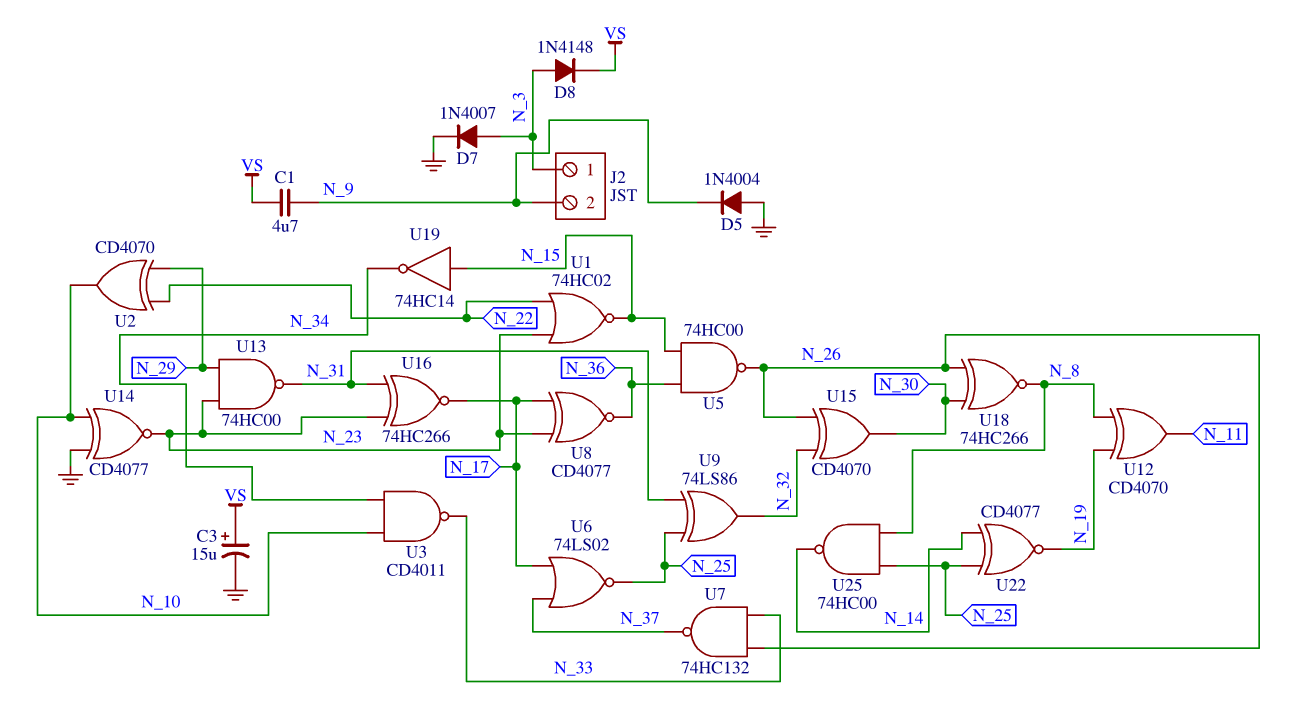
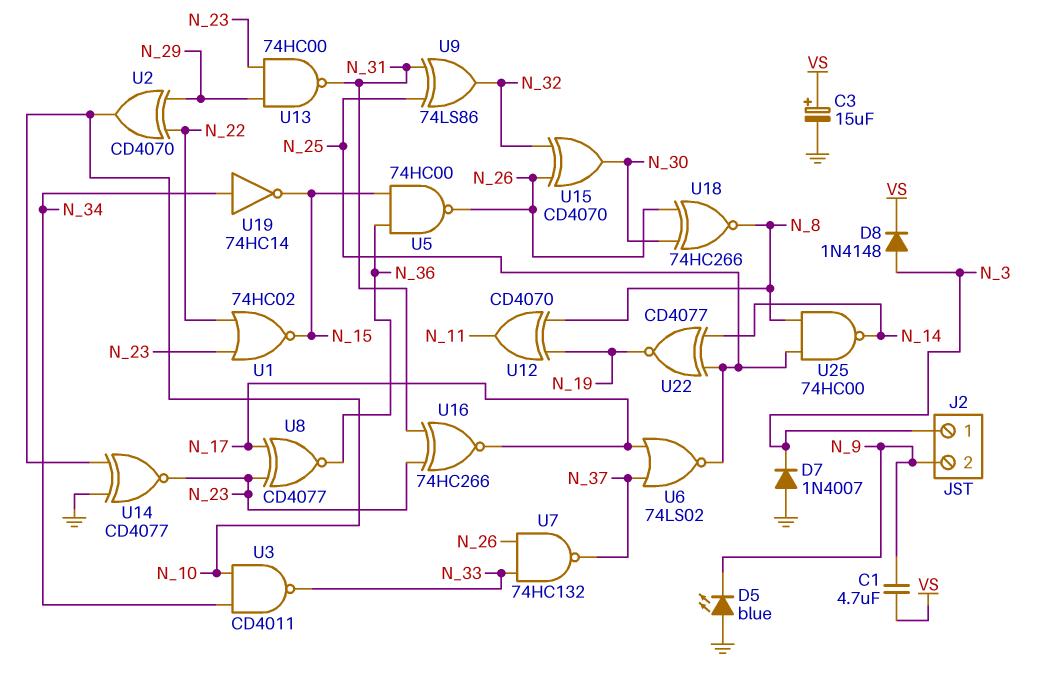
D5: diode 1N4004 (A GND, K N_9) -> LED blue (A GND, K N_9)
D7: diode 1N4007 (A N_3, K GND) -> diode 1N4007 (A GND, K N_3)
U19: NOT 74HC14 (in N_15, out N_34) -> NOT 74HC14 (in N_34, out N_15)

